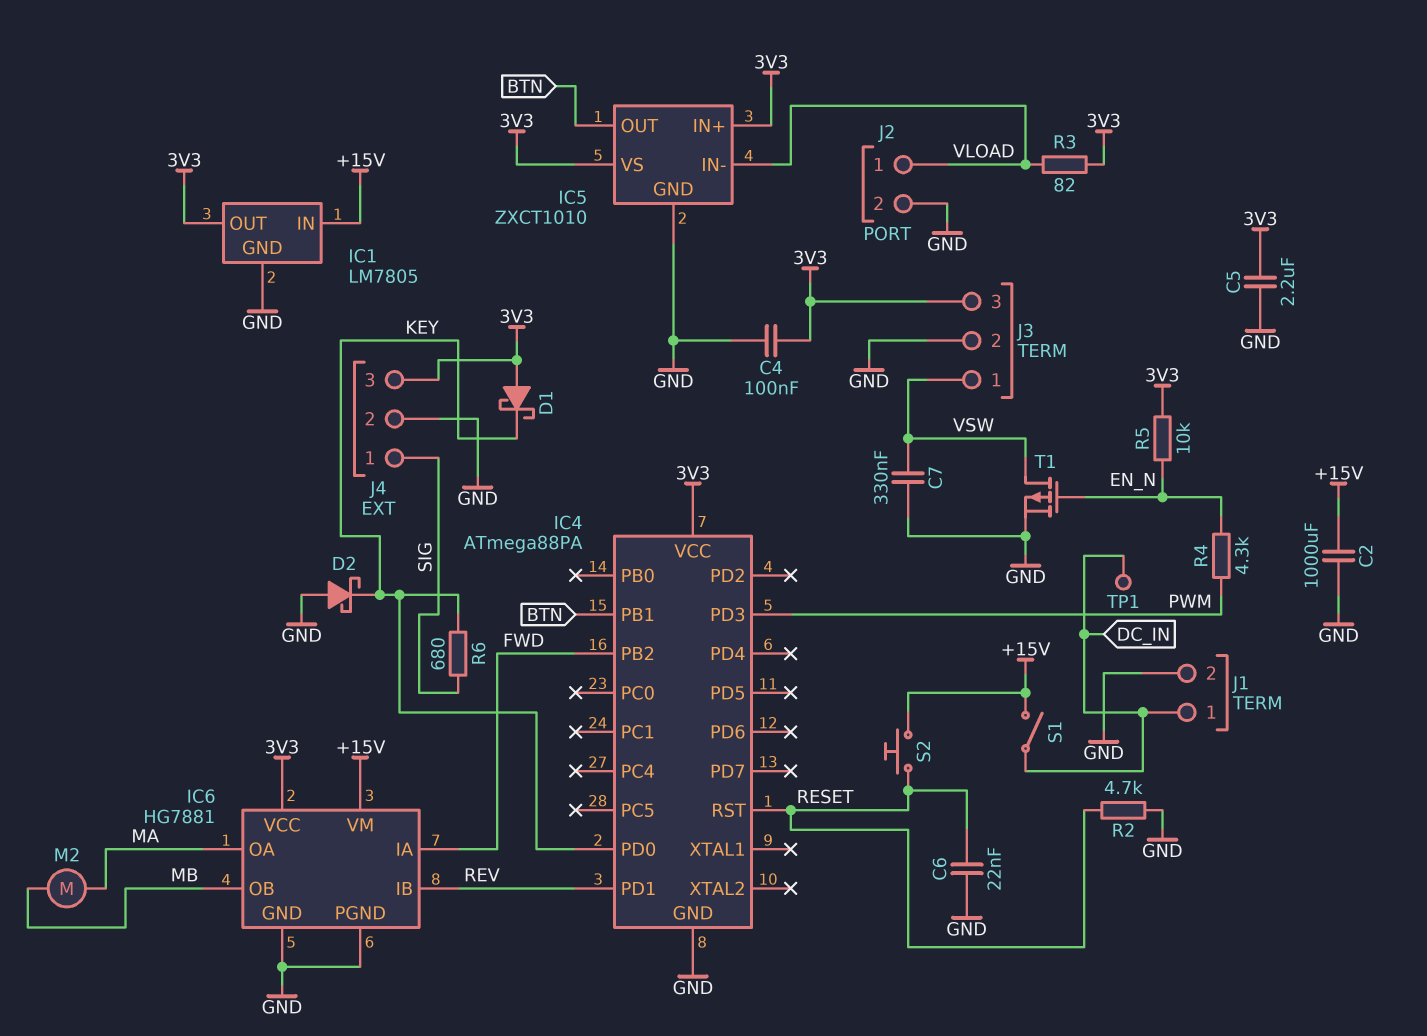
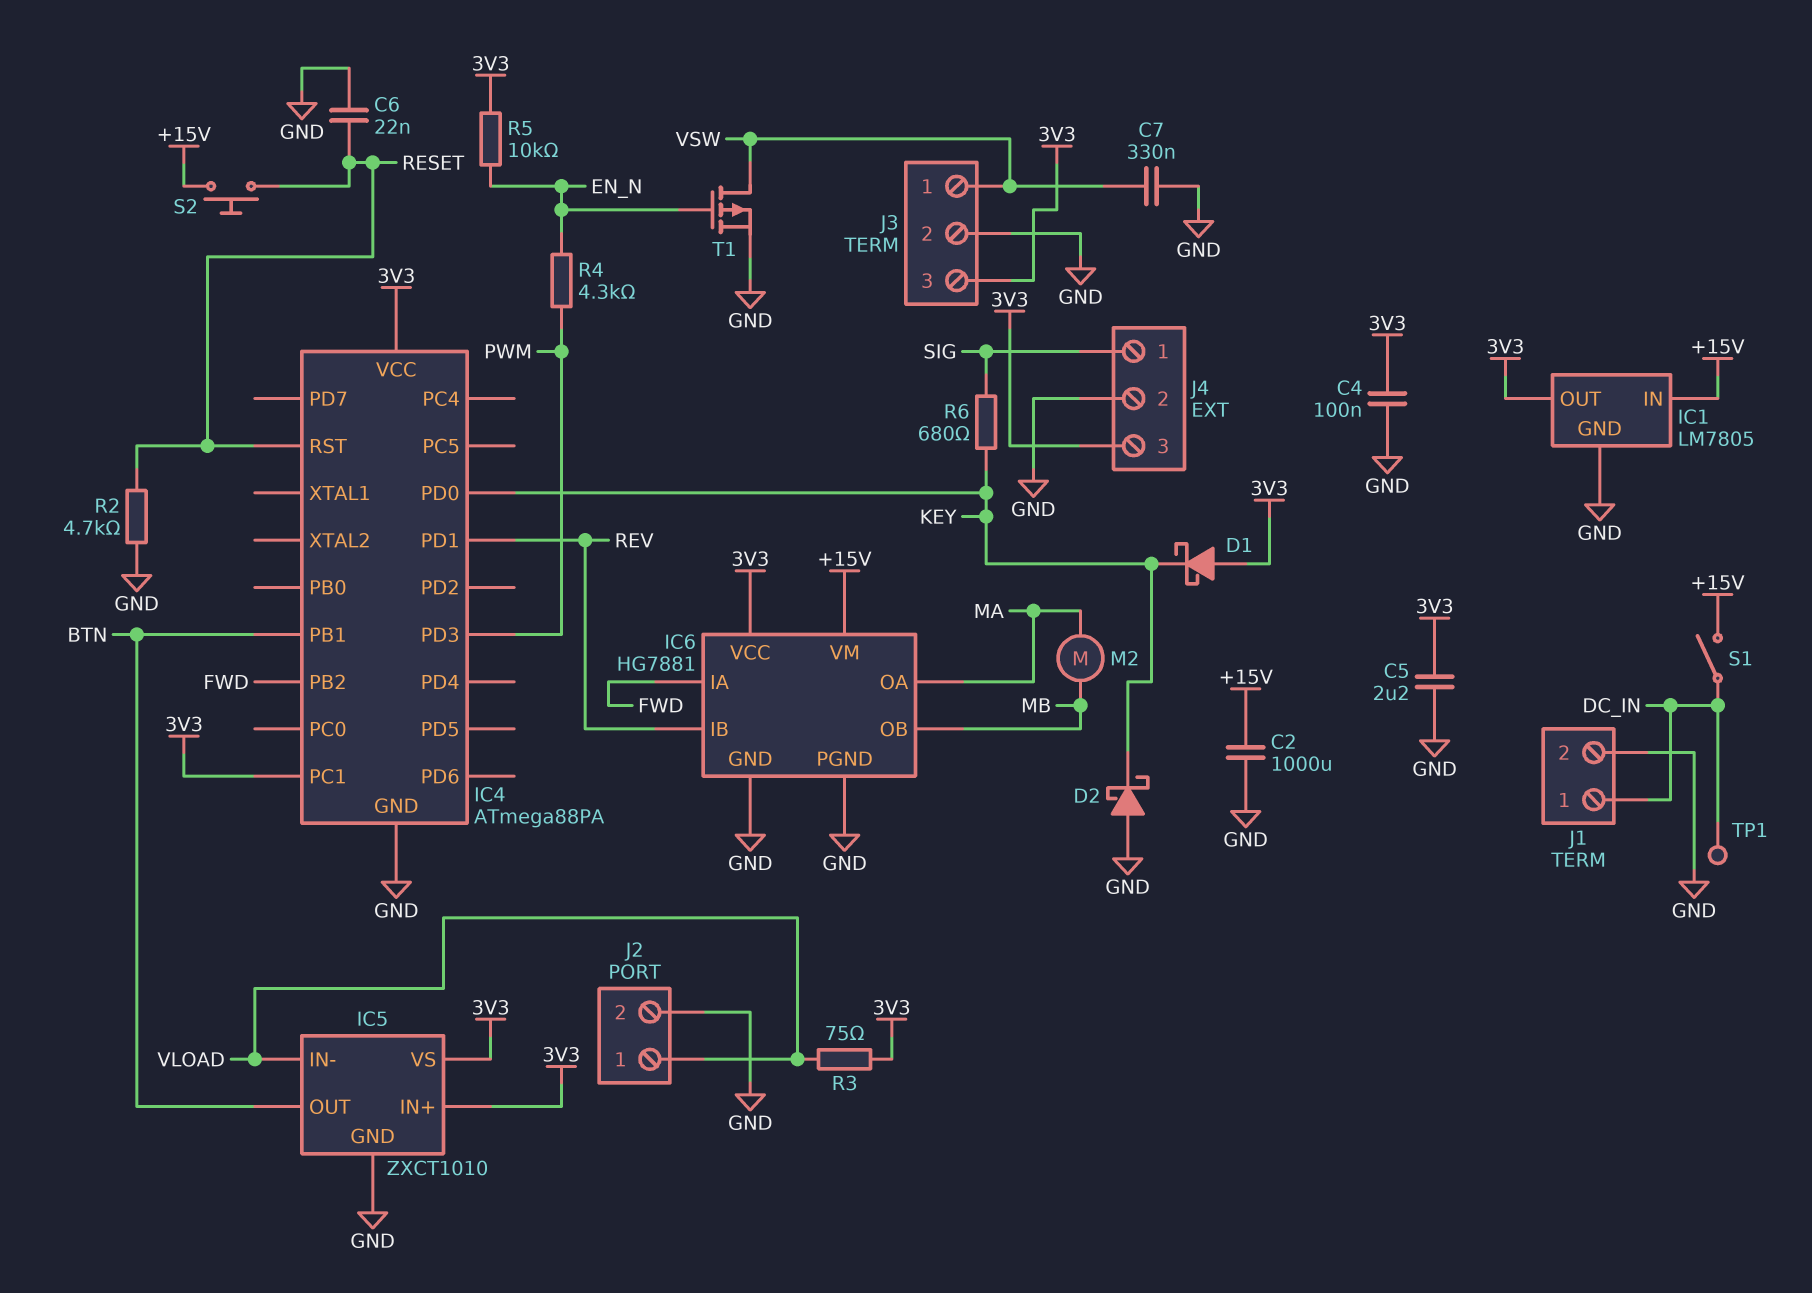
IC4 pin PC1: none -> 3V3
R3: 82 (3V3, VLOAD) -> 75 (3V3, VLOAD)

